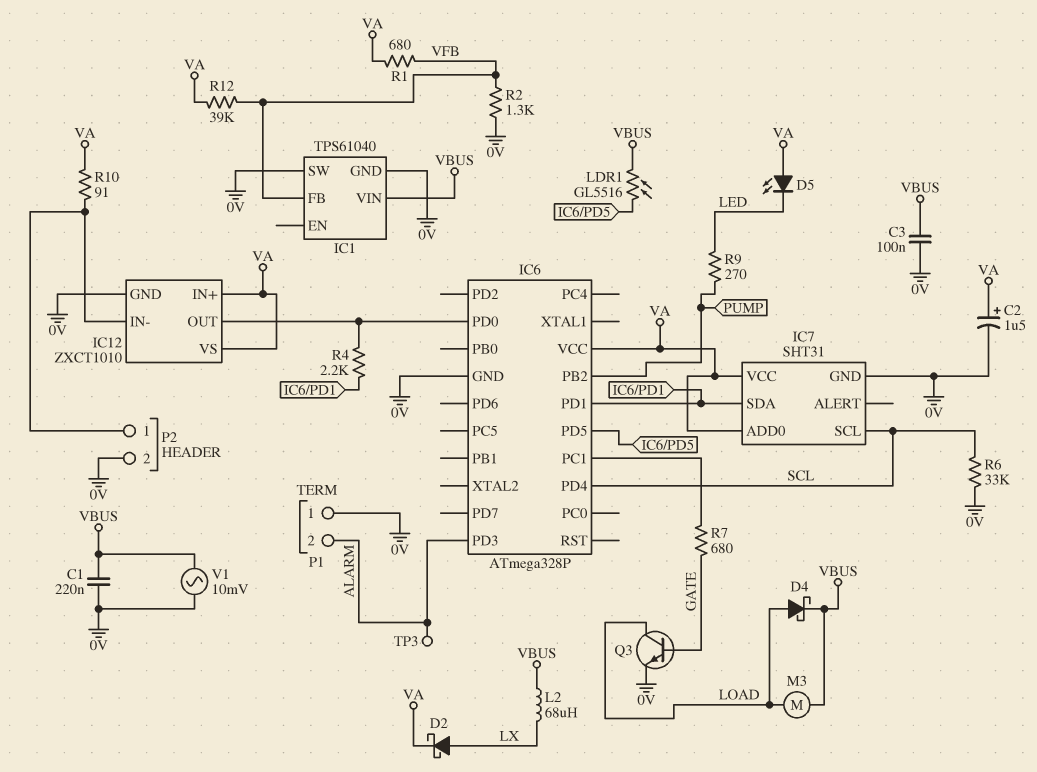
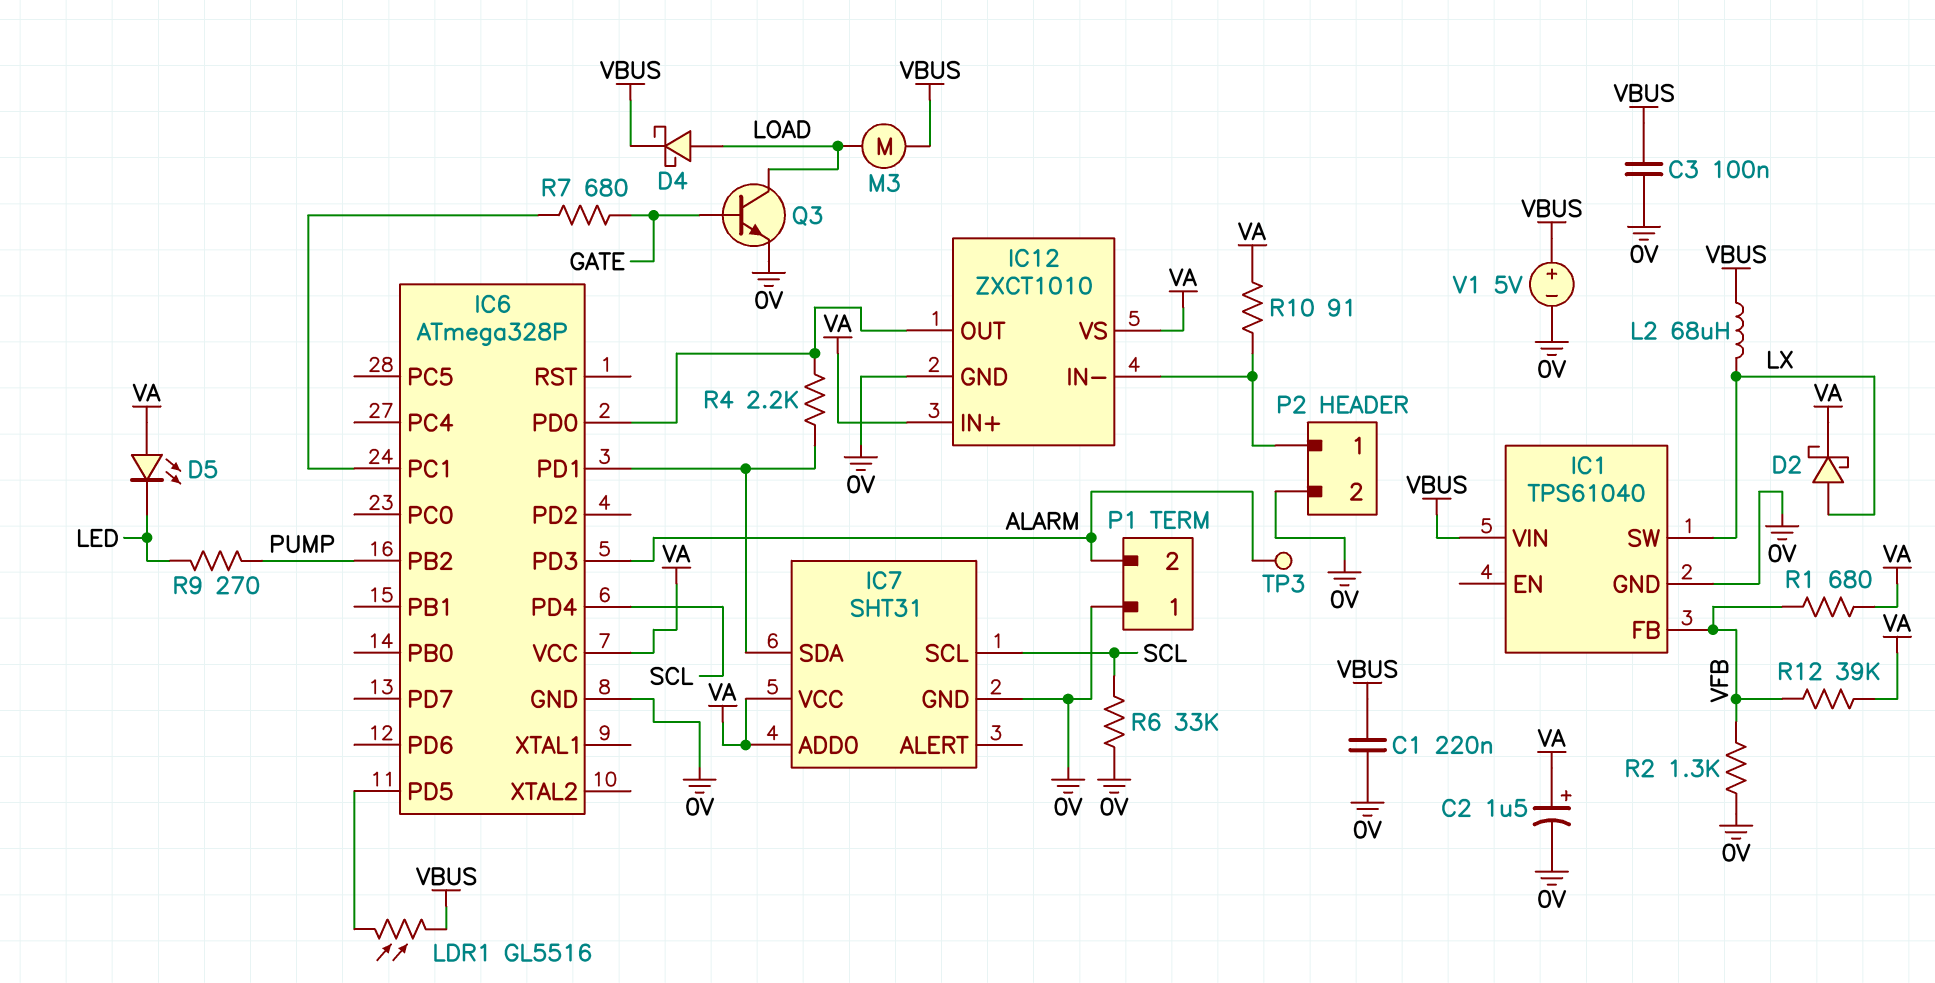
IC1 pin SW: 0V -> LX
V1: AC 10mV (0V, VBUS) -> 5V (plus VBUS, minus 0V)

